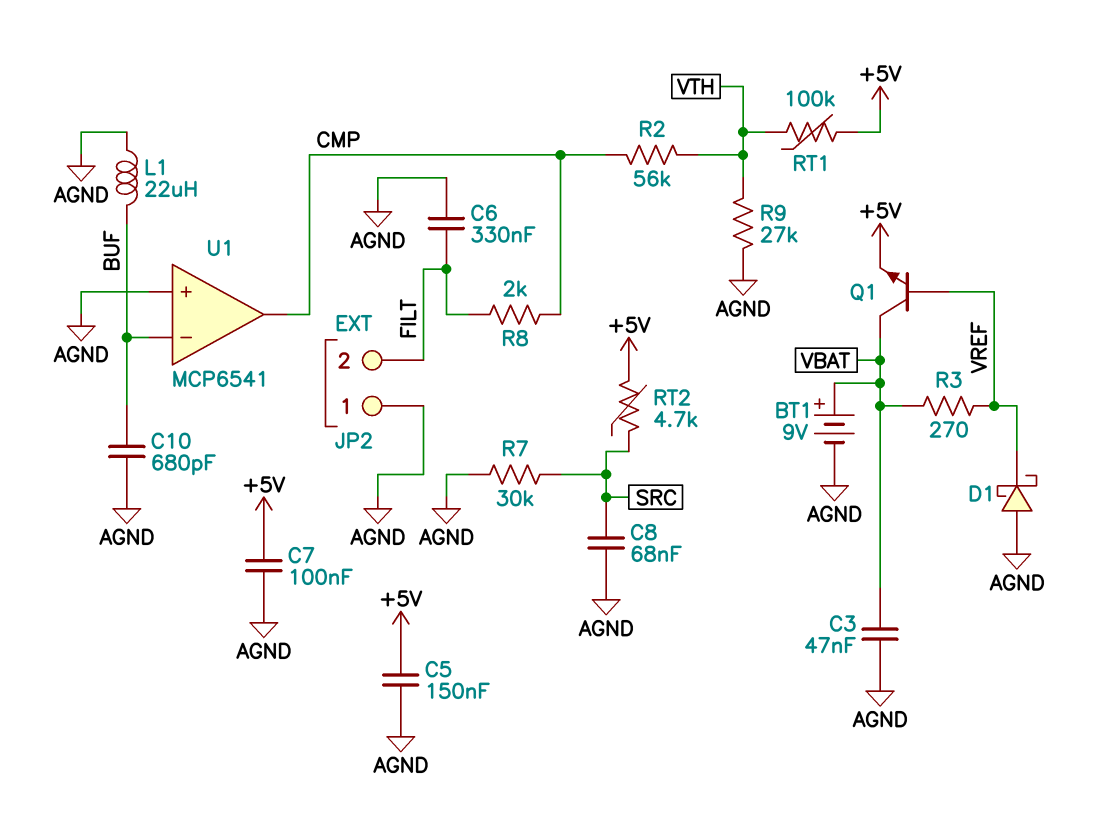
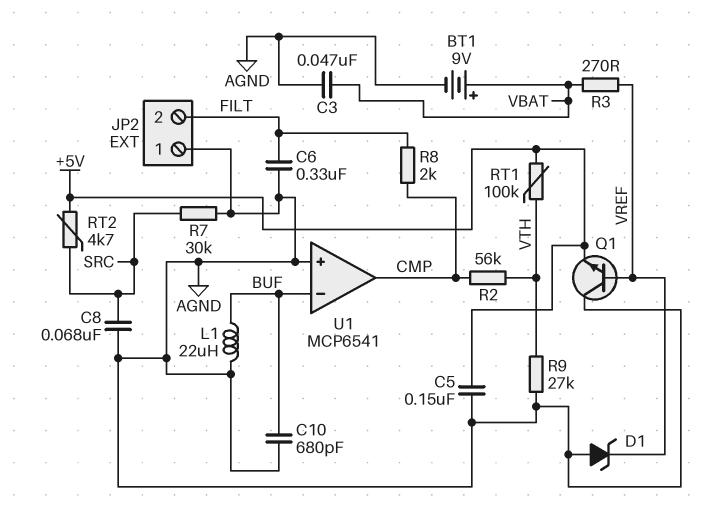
C7: 100nF (+5V, AGND) -> none
D1: schottky (A AGND, K VREF) -> zener (A AGND, K VREF)
Q1: NPN (B VREF, C VBAT, E +5V) -> NPN (B VREF, C AGND, E +5V)

